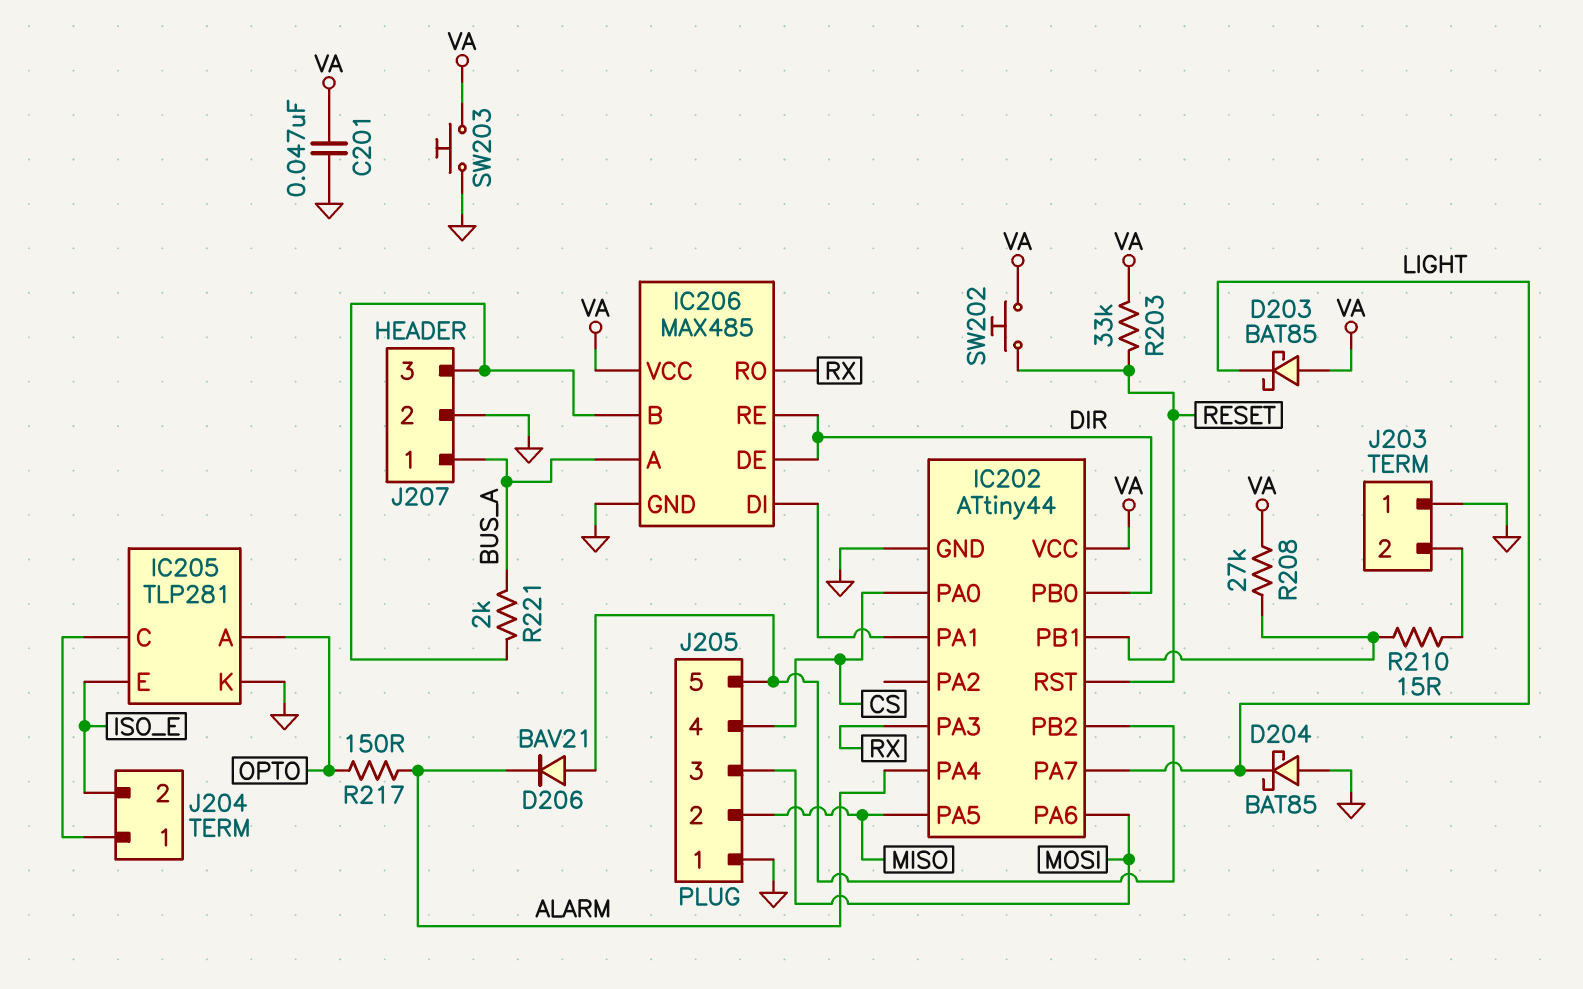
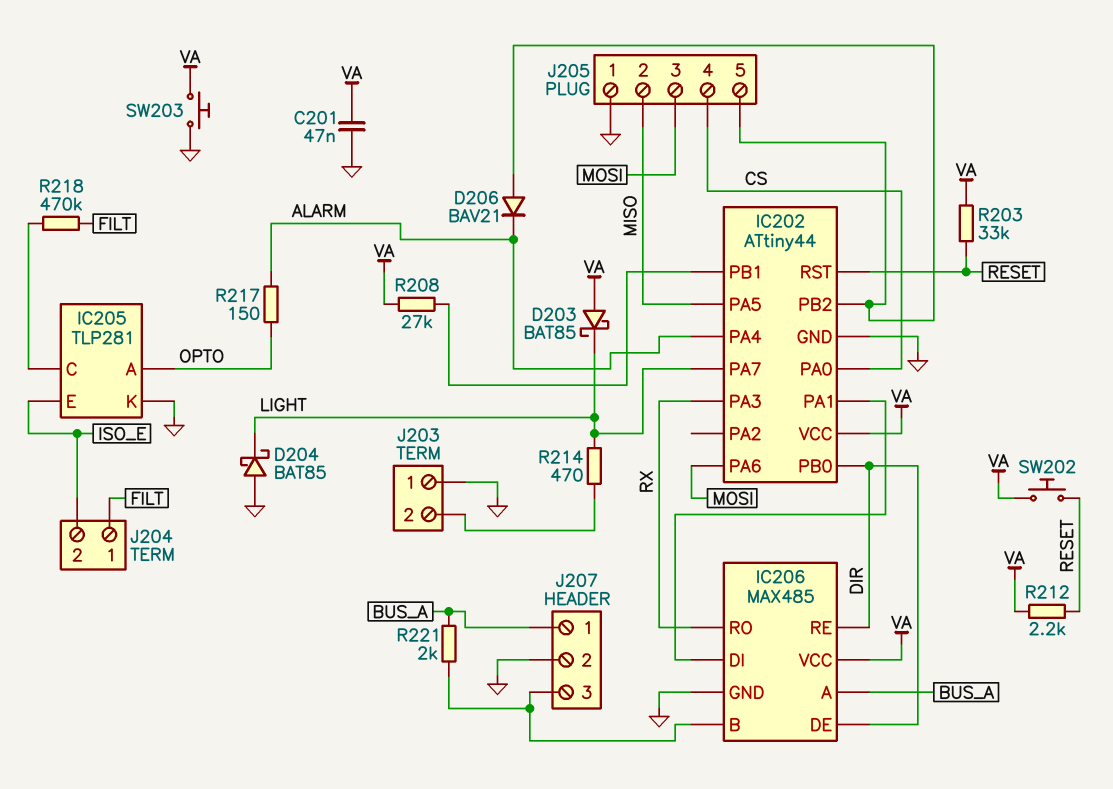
J204 pin 1: IC205/C -> FILT
R210: 15 (IC202/PB1, J203/2) -> none
R212: none -> 2.2k (RESET, VA)
R214: none -> 470 (J203/2, LIGHT)
R218: none -> 470k (FILT, IC205/C)

